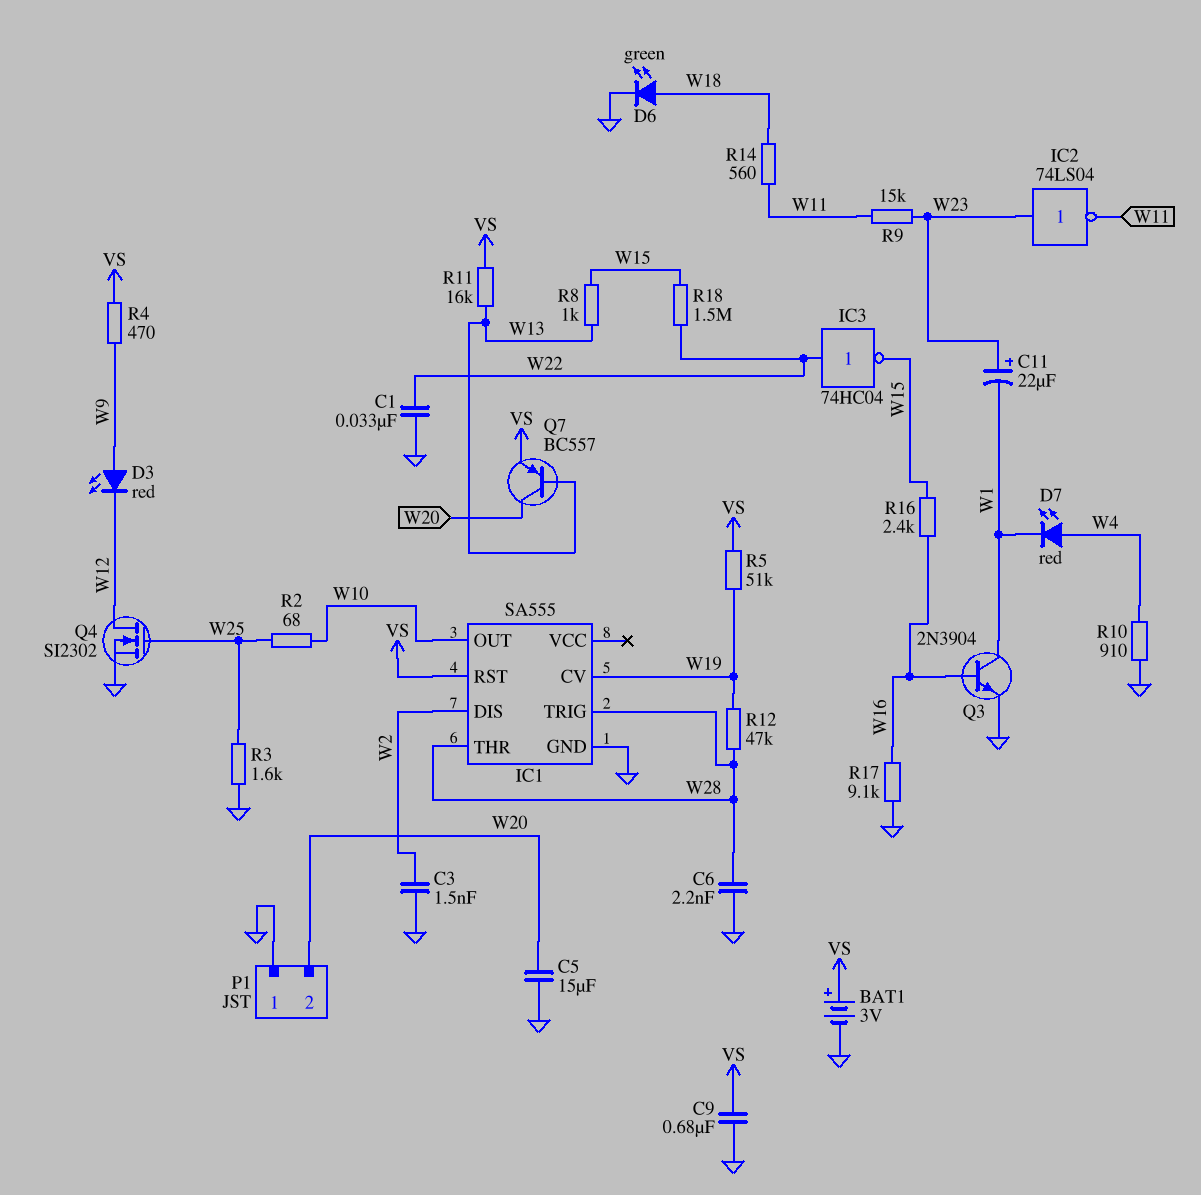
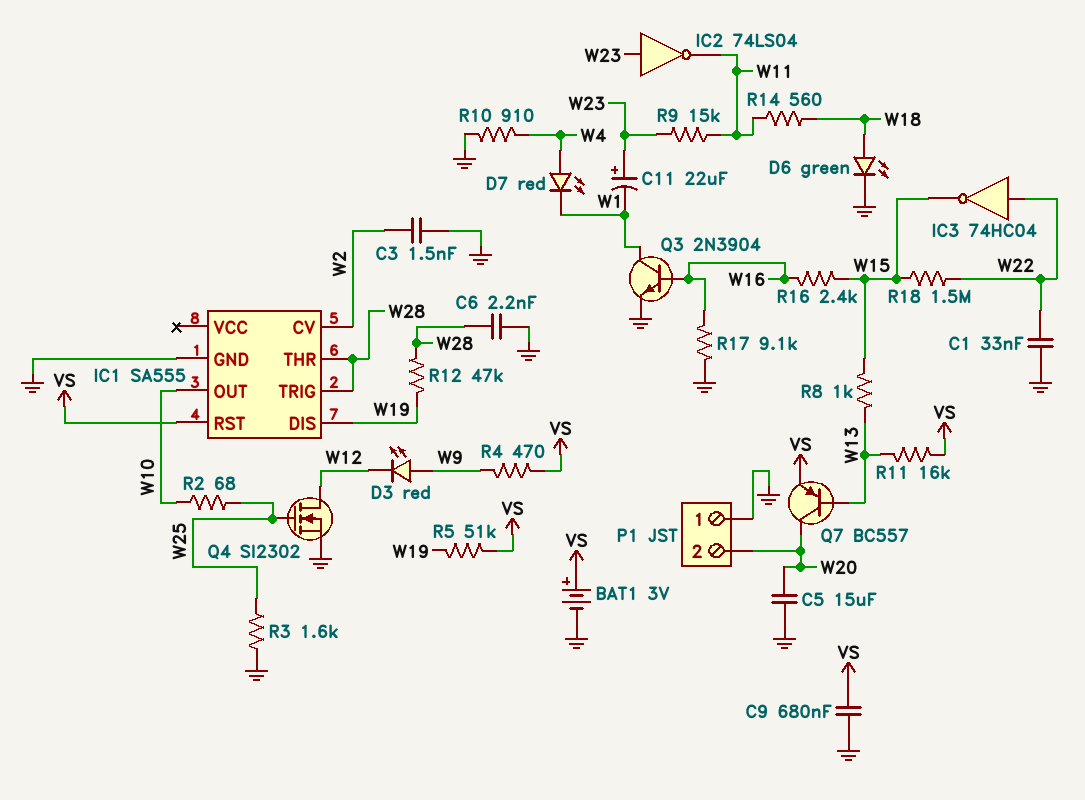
IC1 pin CV: W19 -> W2
IC1 pin DIS: W2 -> W19

